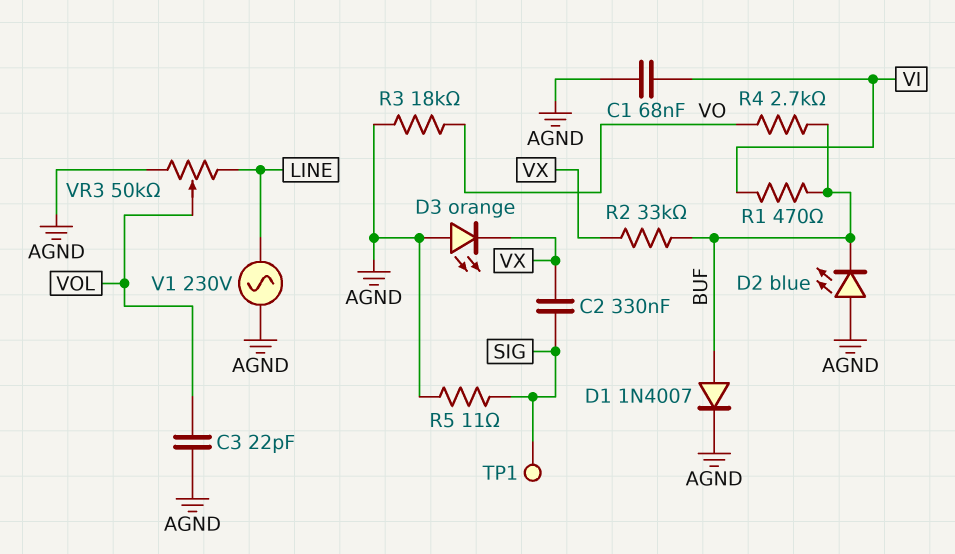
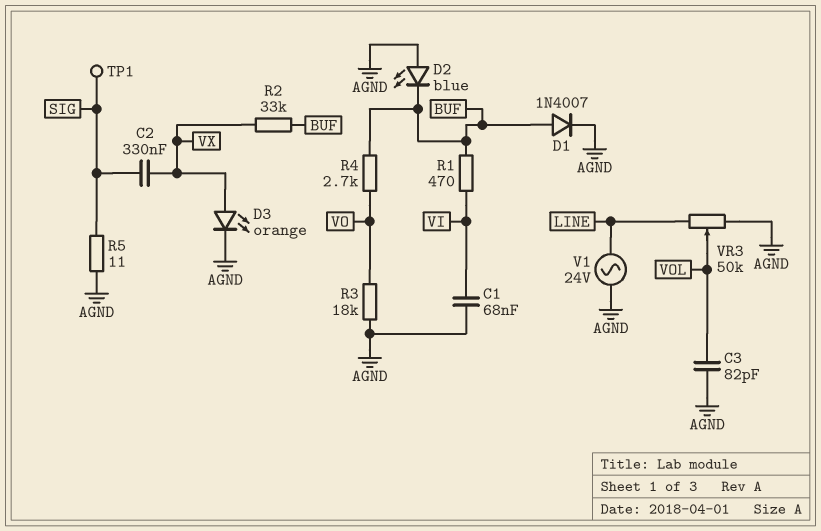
C3: 22pF (AGND, VOL) -> 82pF (AGND, VOL)
D3: LED orange (A AGND, K VX) -> LED orange (A VX, K AGND)
V1: AC 230V (AGND, LINE) -> AC 24V (AGND, LINE)

